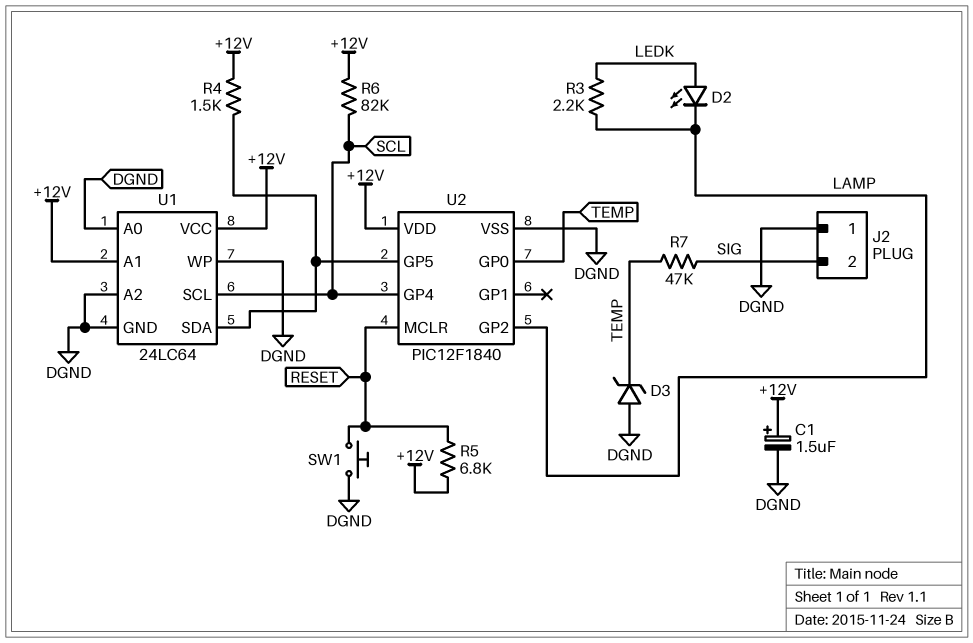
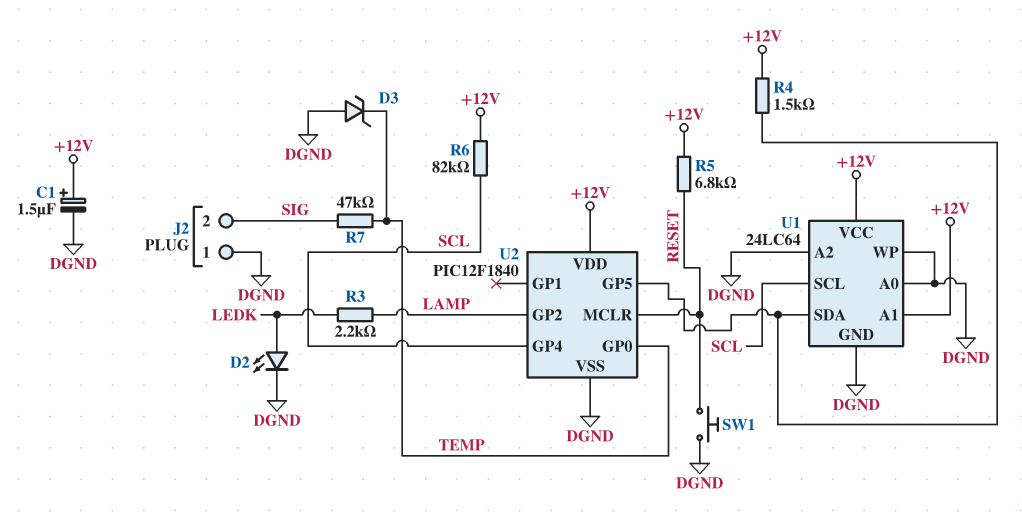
D2: LED (A LEDK, K LAMP) -> LED (A LEDK, K DGND)

